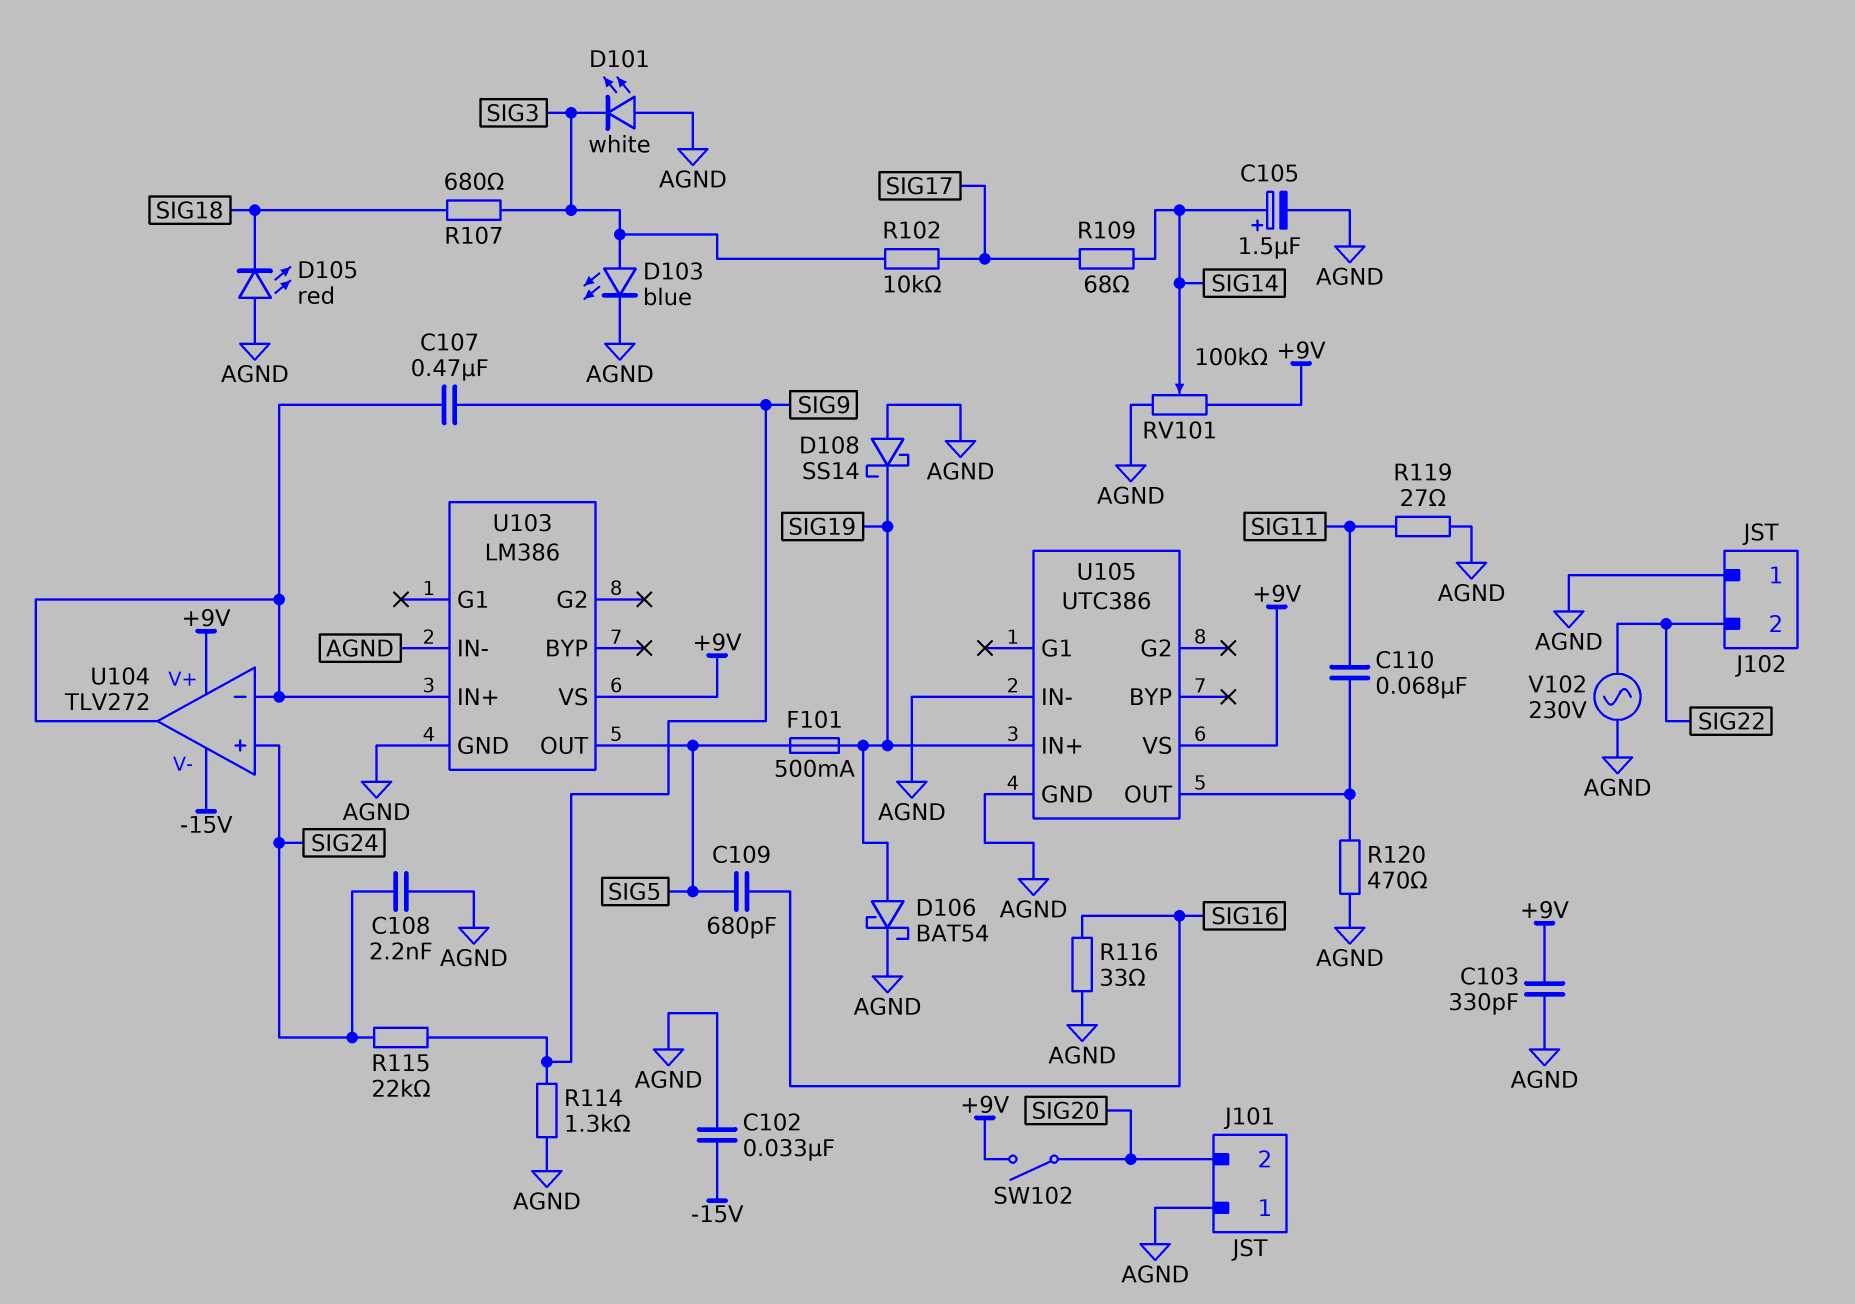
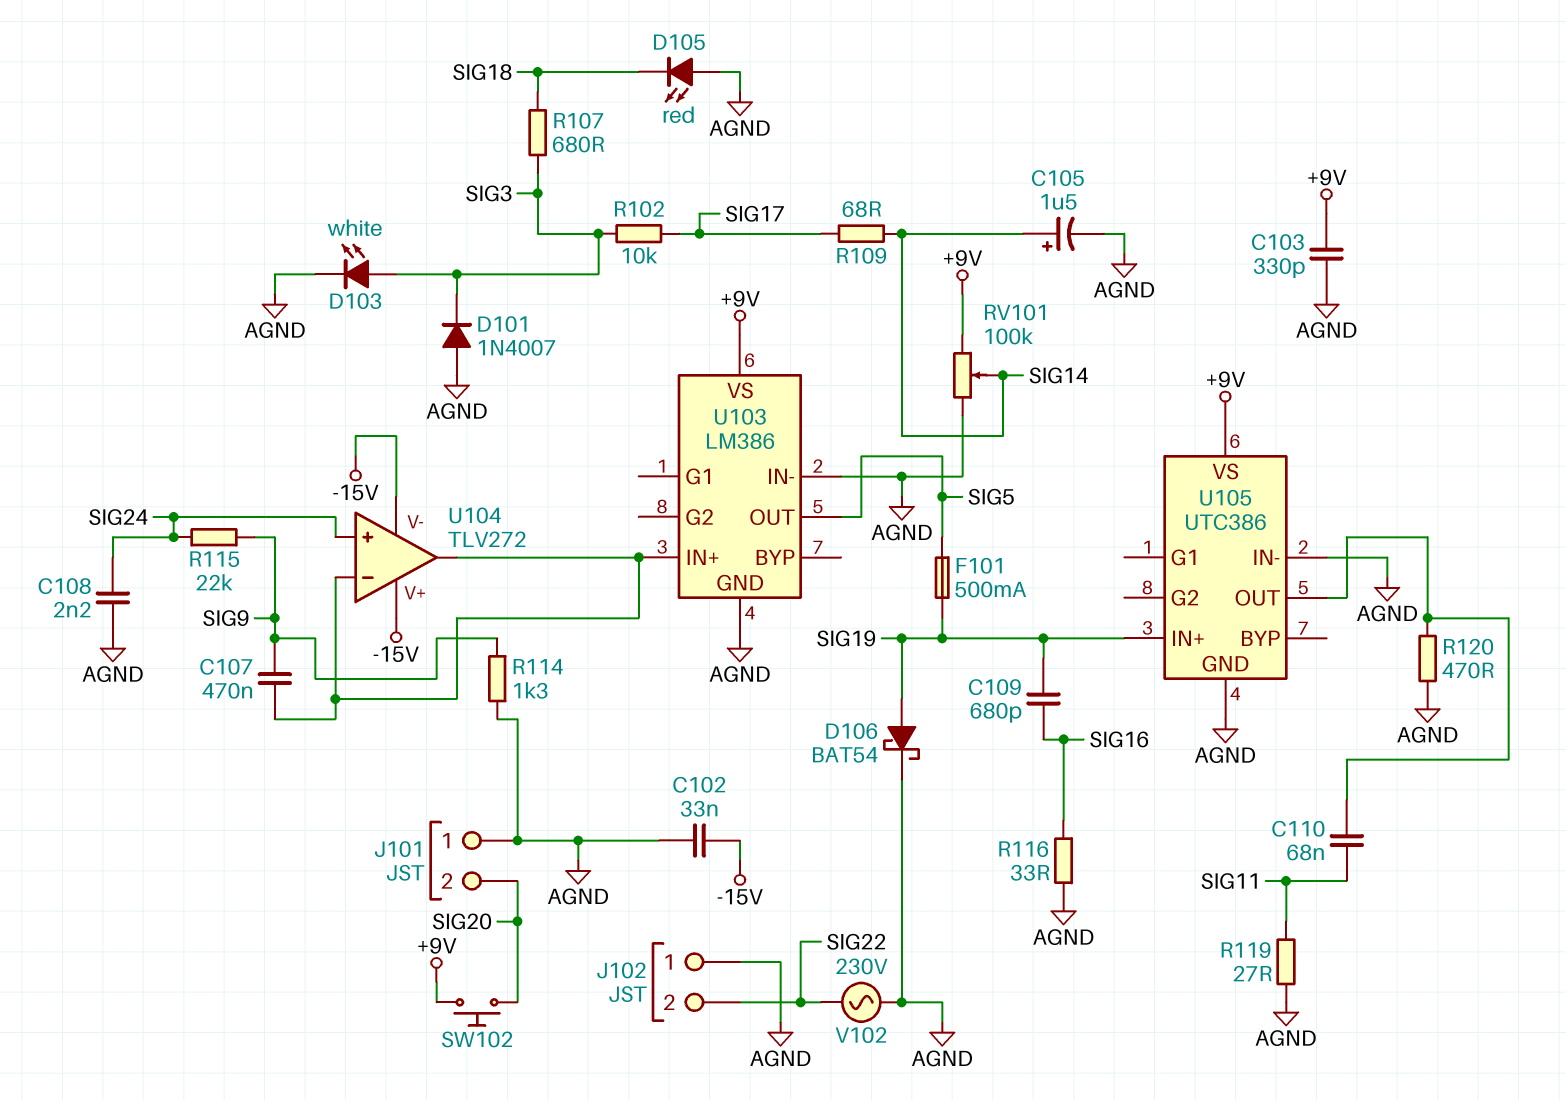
C109: 680pF (SIG5, SIG16) -> 680pF (SIG16, SIG19)
D101: LED white (A AGND, K SIG3) -> diode 1N4007 (A AGND, K SIG3)
D103: LED blue (A SIG3, K AGND) -> LED white (A SIG3, K AGND)
D108: schottky SS14 (A AGND, K SIG19) -> none
SW102: switch (+9V, SIG20) -> button (+9V, SIG20)
U104 pin V+: +9V -> -15V

